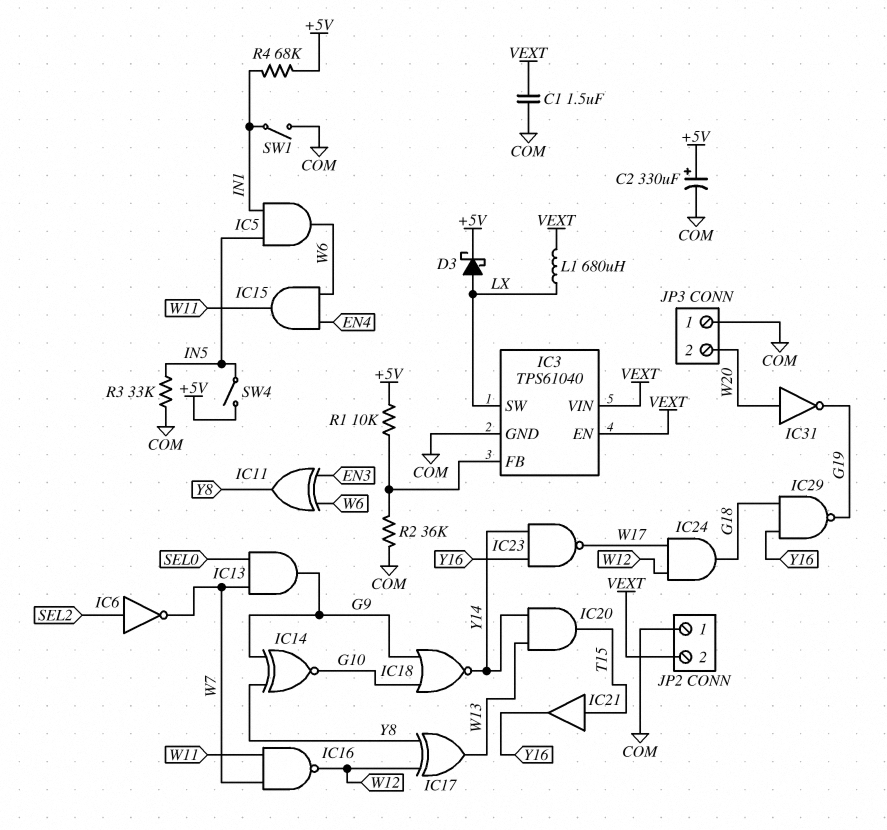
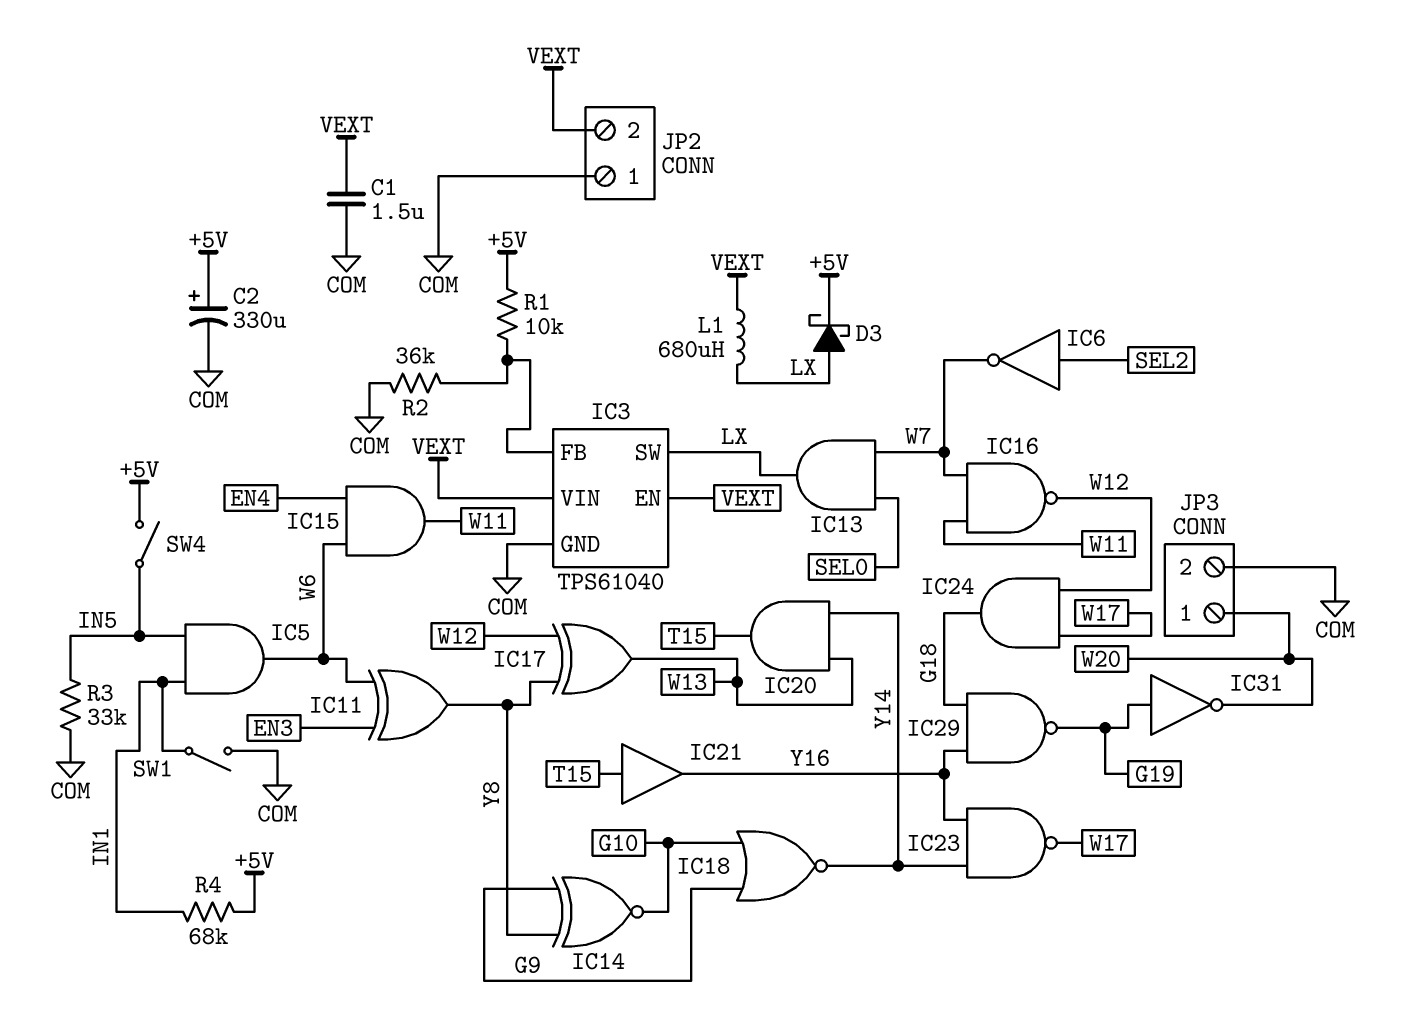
IC13: AND (in SEL0, in W7, out G9) -> AND (in SEL0, in W7, out LX)
IC31: NOT (in W20, out G19) -> NOT (in G19, out W20)
JP3 pin 1: COM -> W20
JP3 pin 2: W20 -> COM

